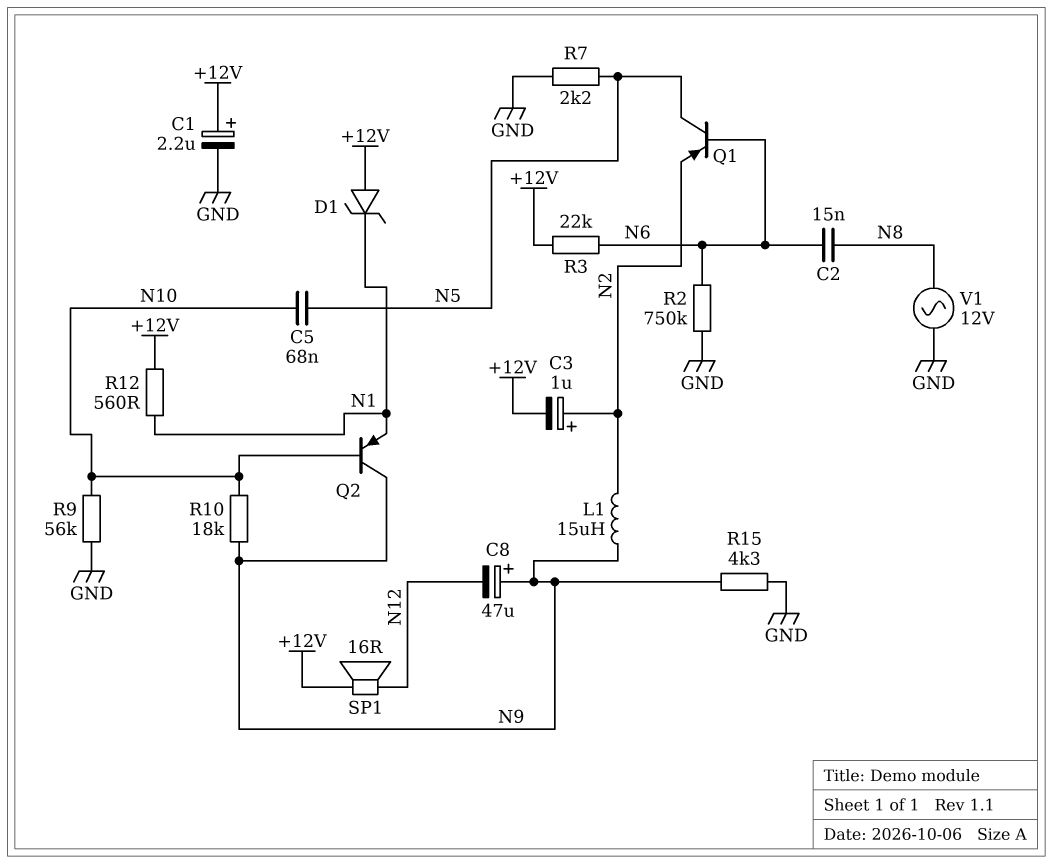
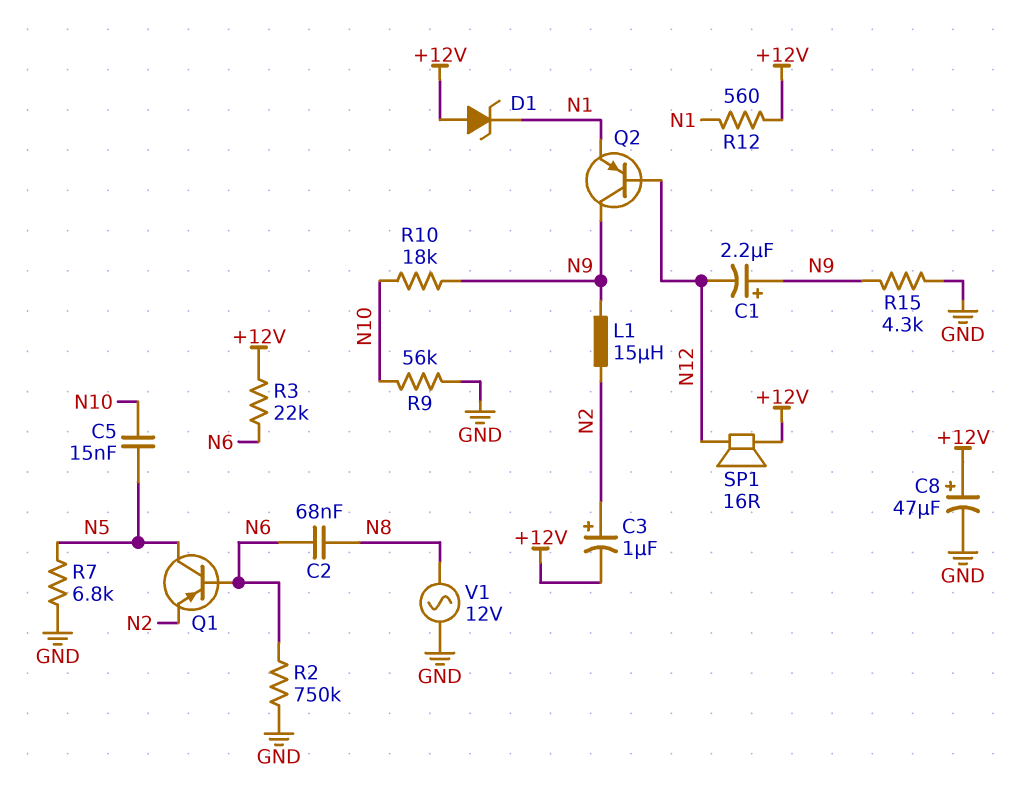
C1: 2.2uF (plus +12V, minus GND) -> 2.2uF (plus N9, minus N12)
C2: 15nF (N6, N8) -> 68nF (N6, N8)
C5: 68nF (N5, N10) -> 15nF (N5, N10)
C8: 47uF (plus N9, minus N12) -> 47uF (plus +12V, minus GND)
Q2: PNP (B N10, C N9, E N1) -> PNP (B N12, C N9, E N1)
R7: 2.2k (GND, N5) -> 6.8k (GND, N5)

